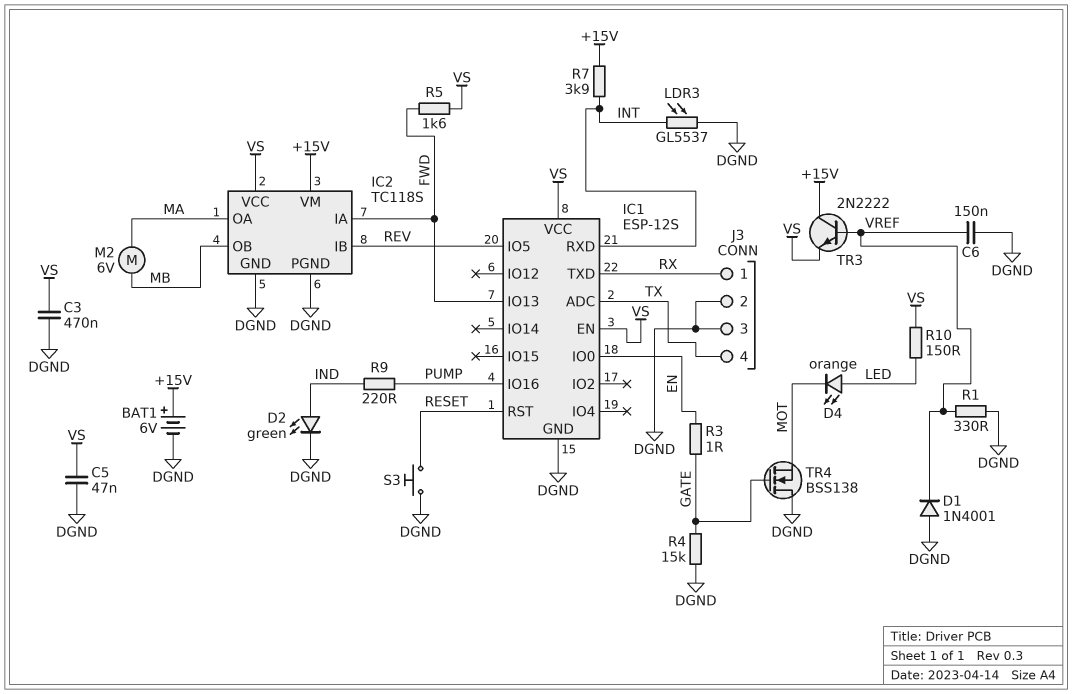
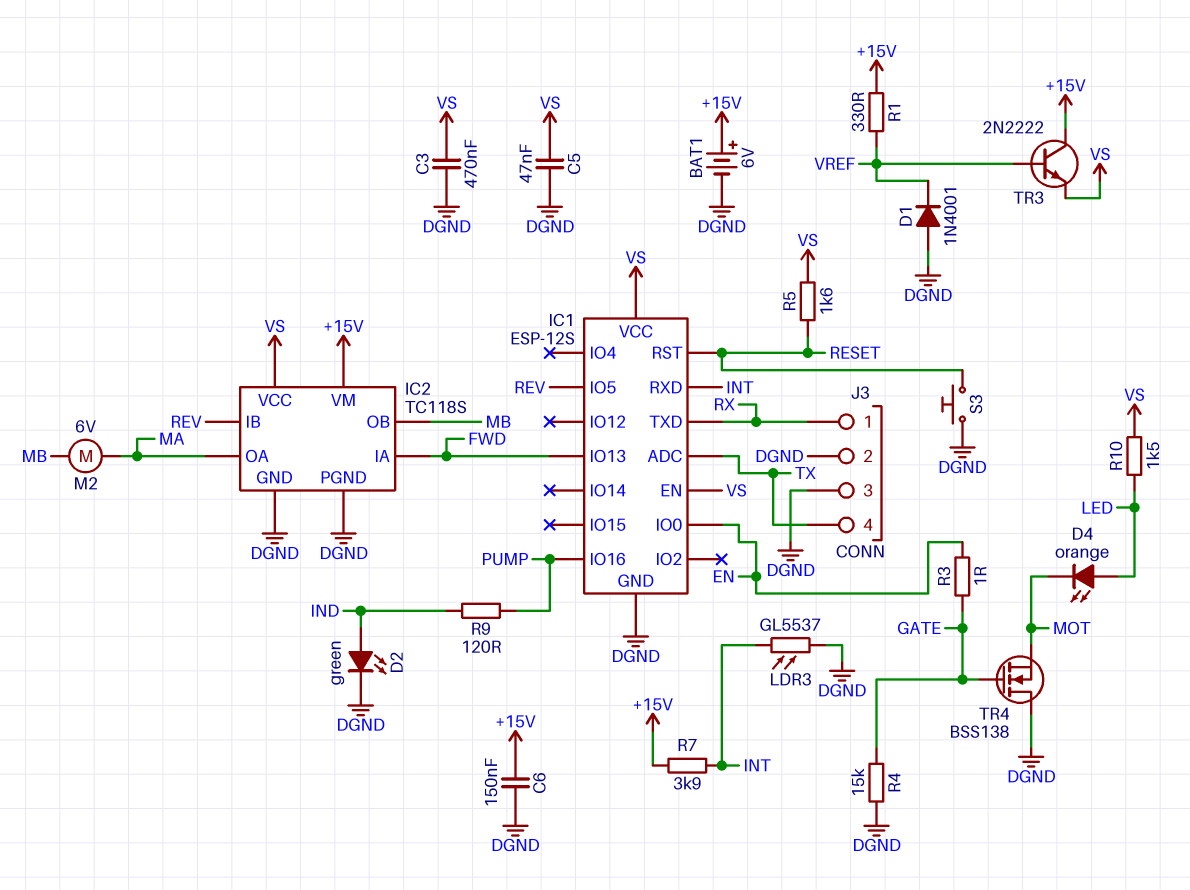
C6: 150nF (DGND, VREF) -> 150nF (+15V, DGND)
R1: 330 (DGND, VREF) -> 330 (+15V, VREF)
R5: 1.6k (FWD, VS) -> 1.6k (RESET, VS)
R9: 220 (IND, PUMP) -> 120 (IND, PUMP)
R10: 150 (LED, VS) -> 1.5k (LED, VS)

